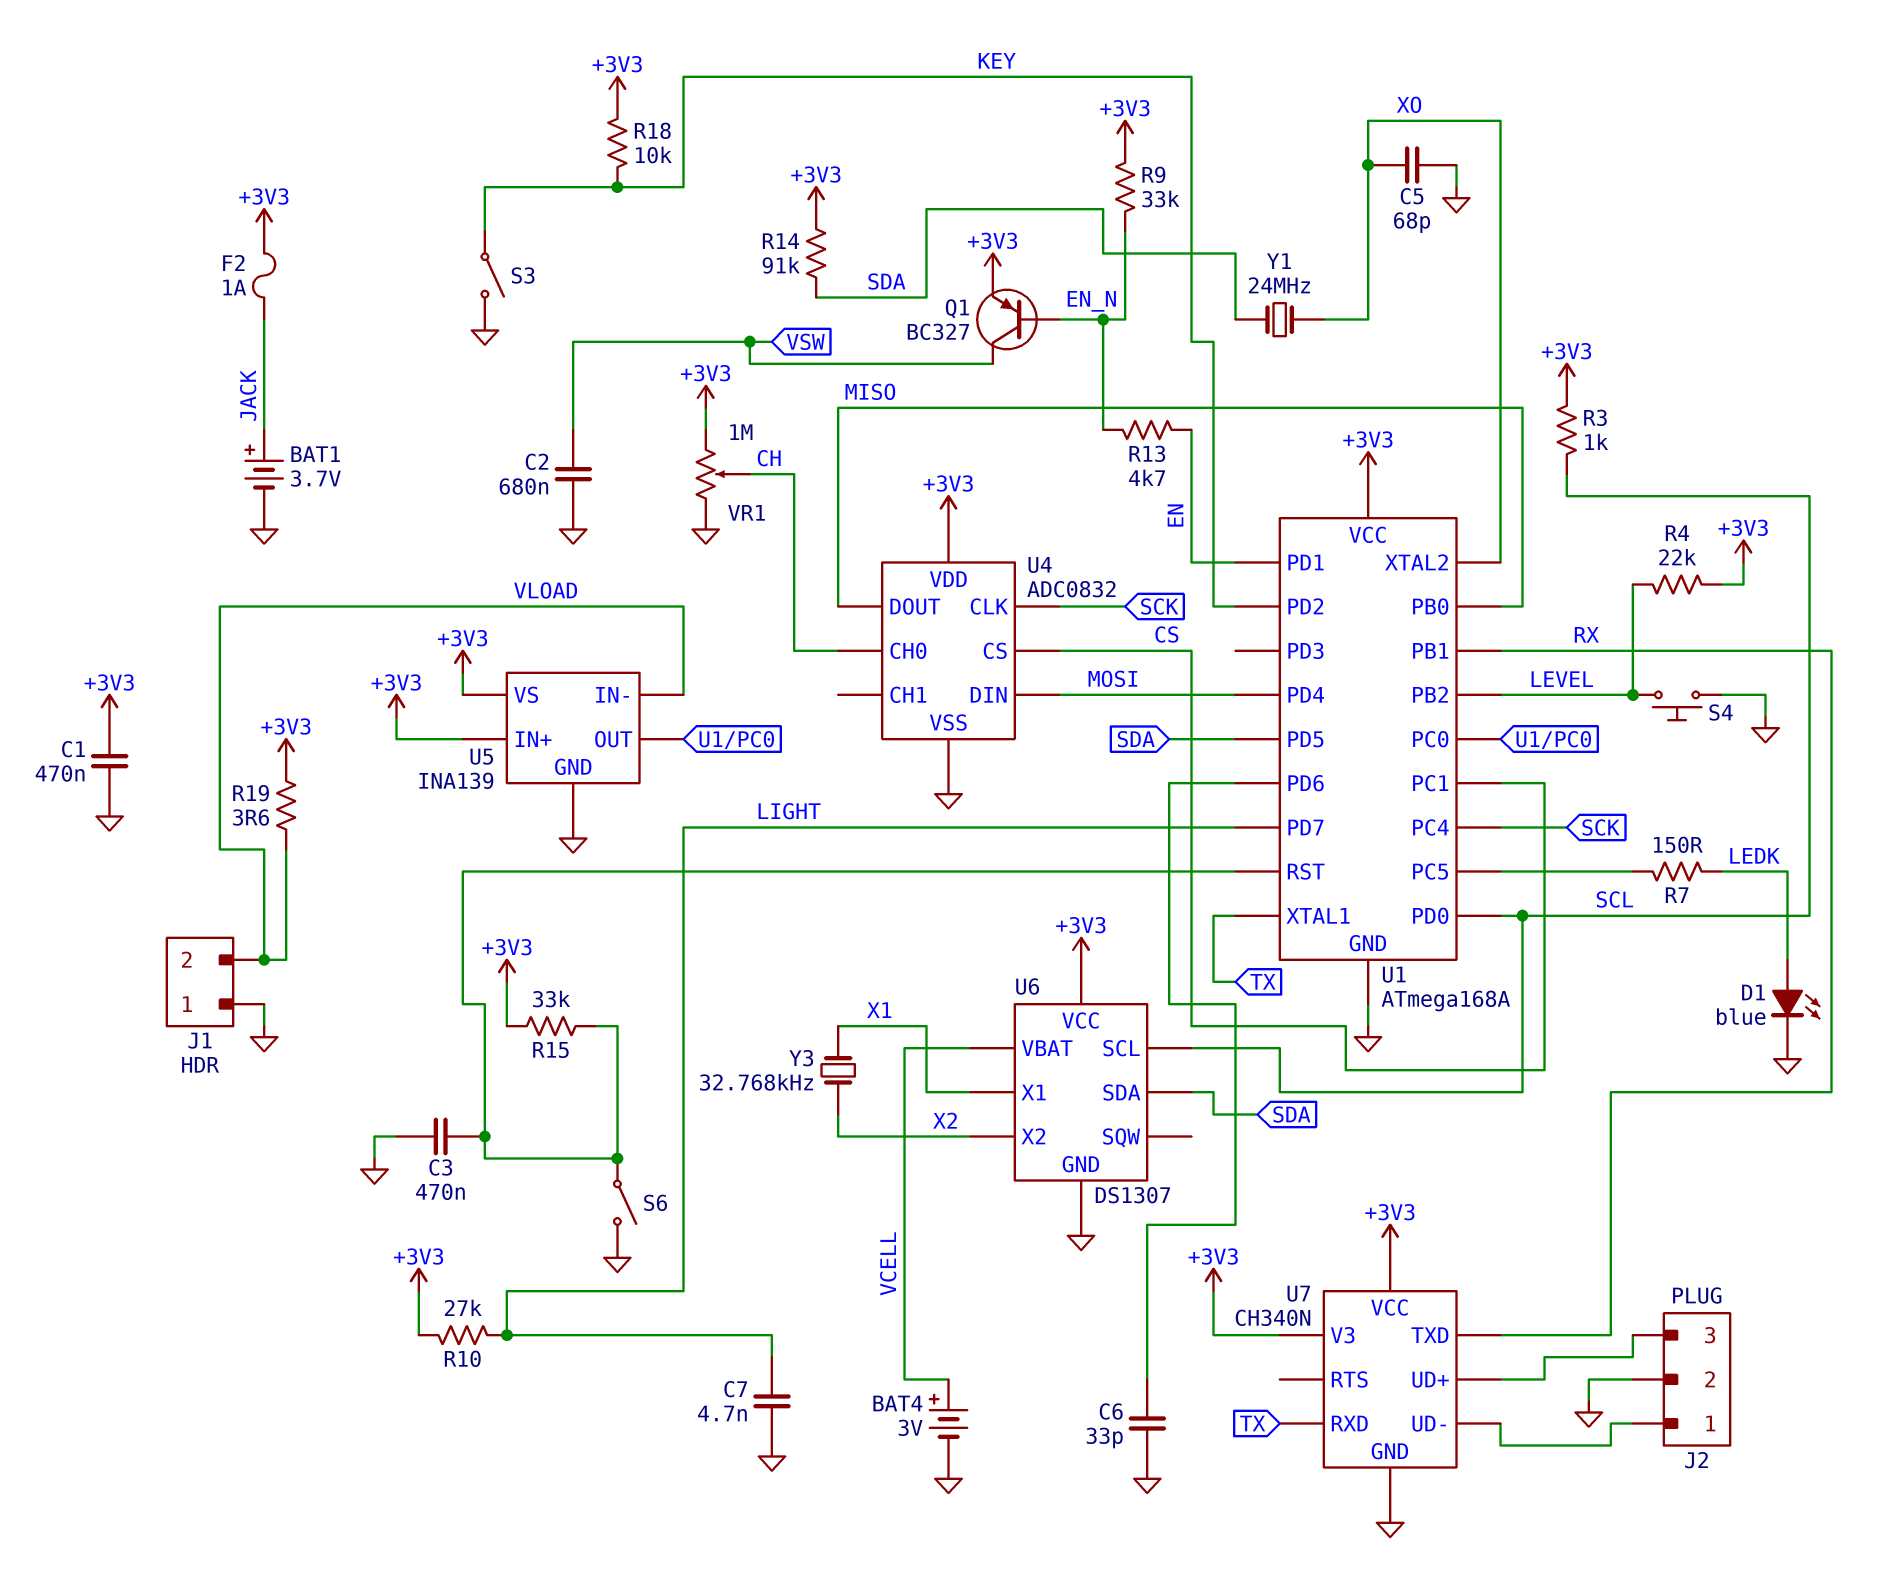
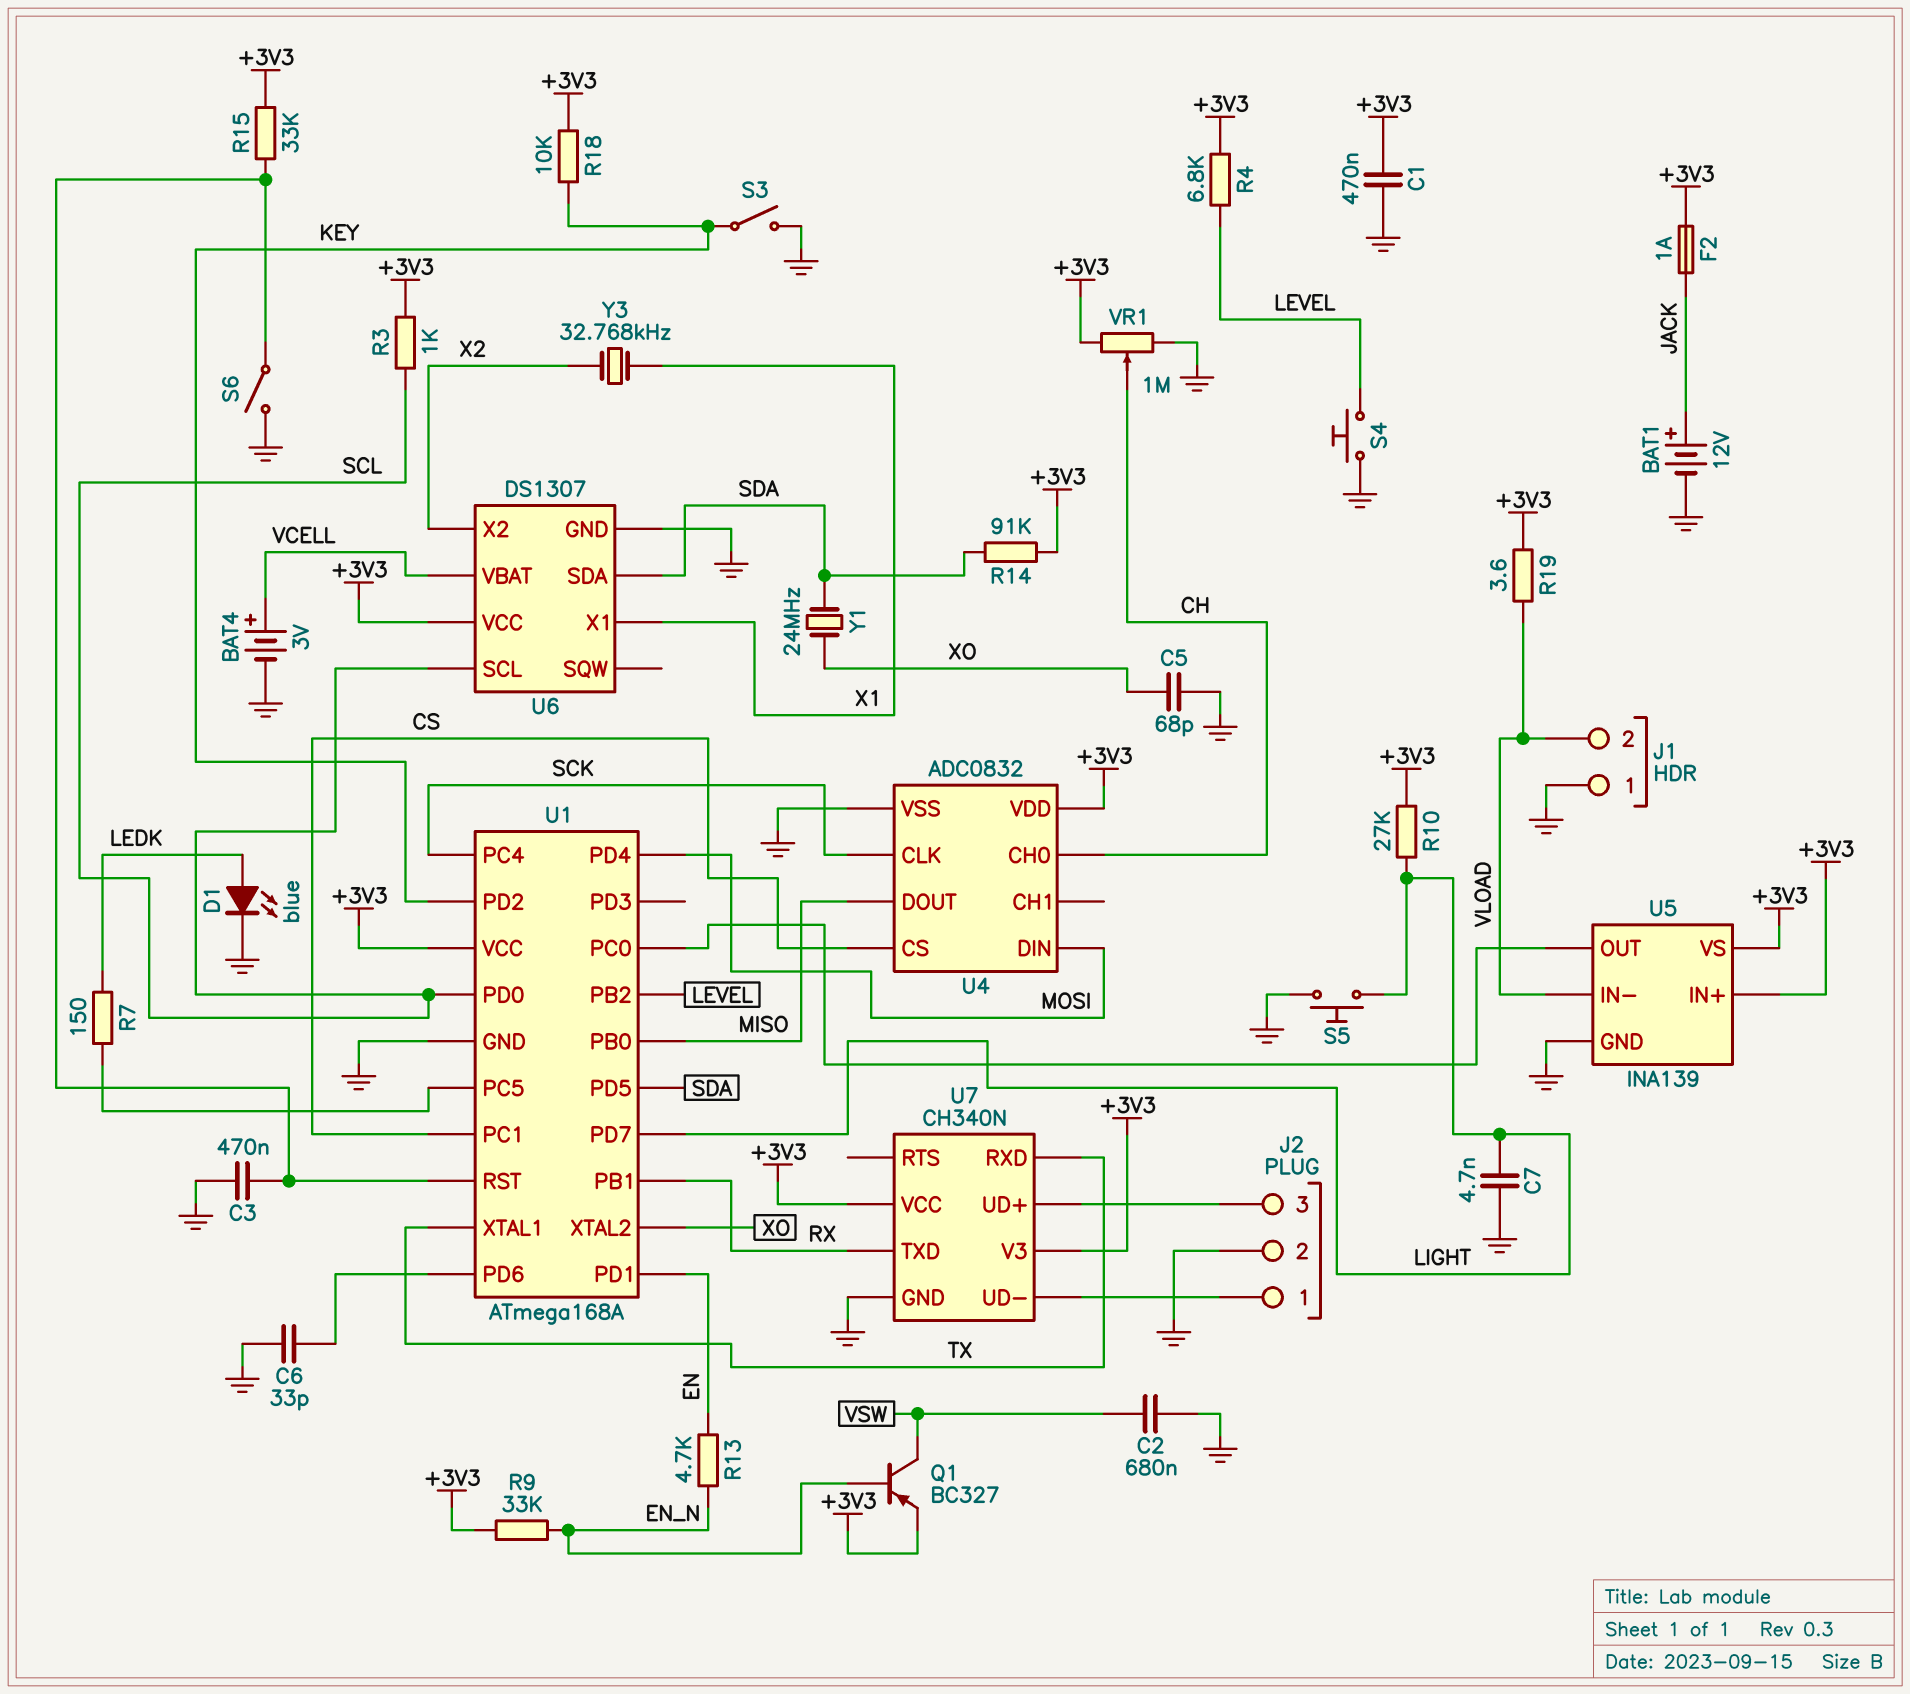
BAT1: 3.7V (plus JACK, minus GND) -> 12V (plus JACK, minus GND)
R4: 22k (+3V3, LEVEL) -> 6.8k (+3V3, LEVEL)
S5: none -> button (GND, LIGHT)

